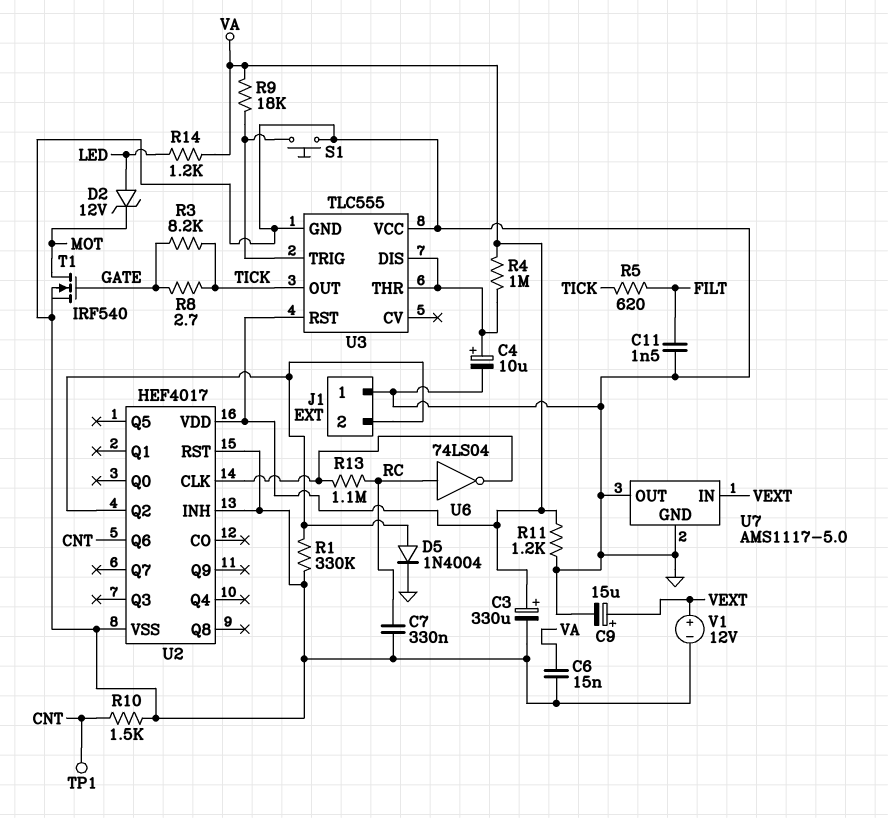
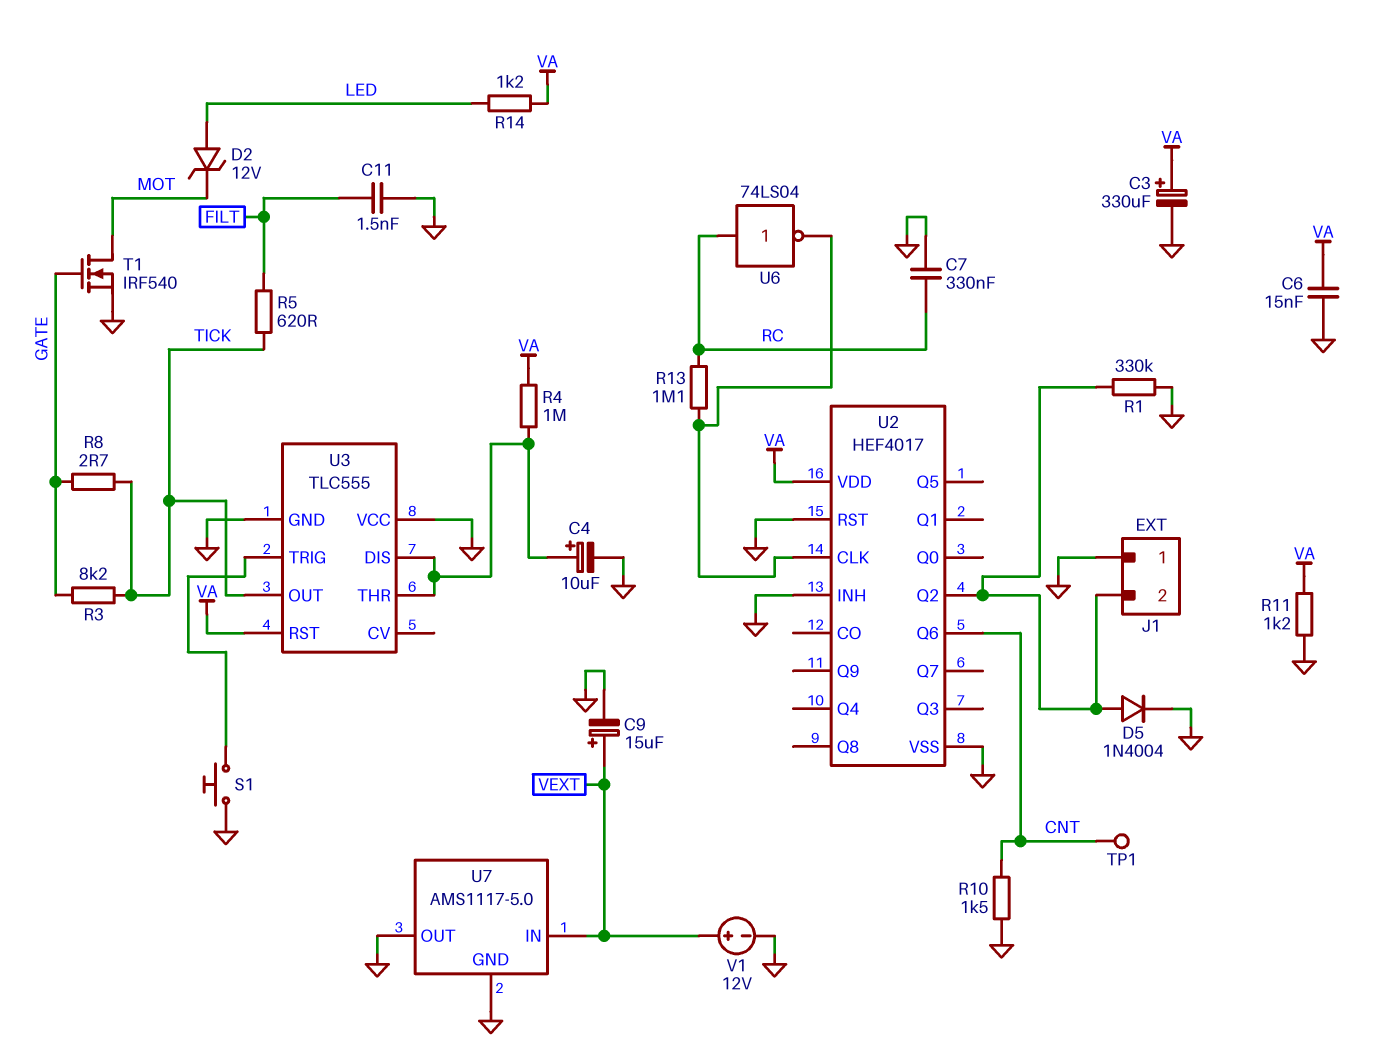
R9: 18k (U3/TRIG, VA) -> none

